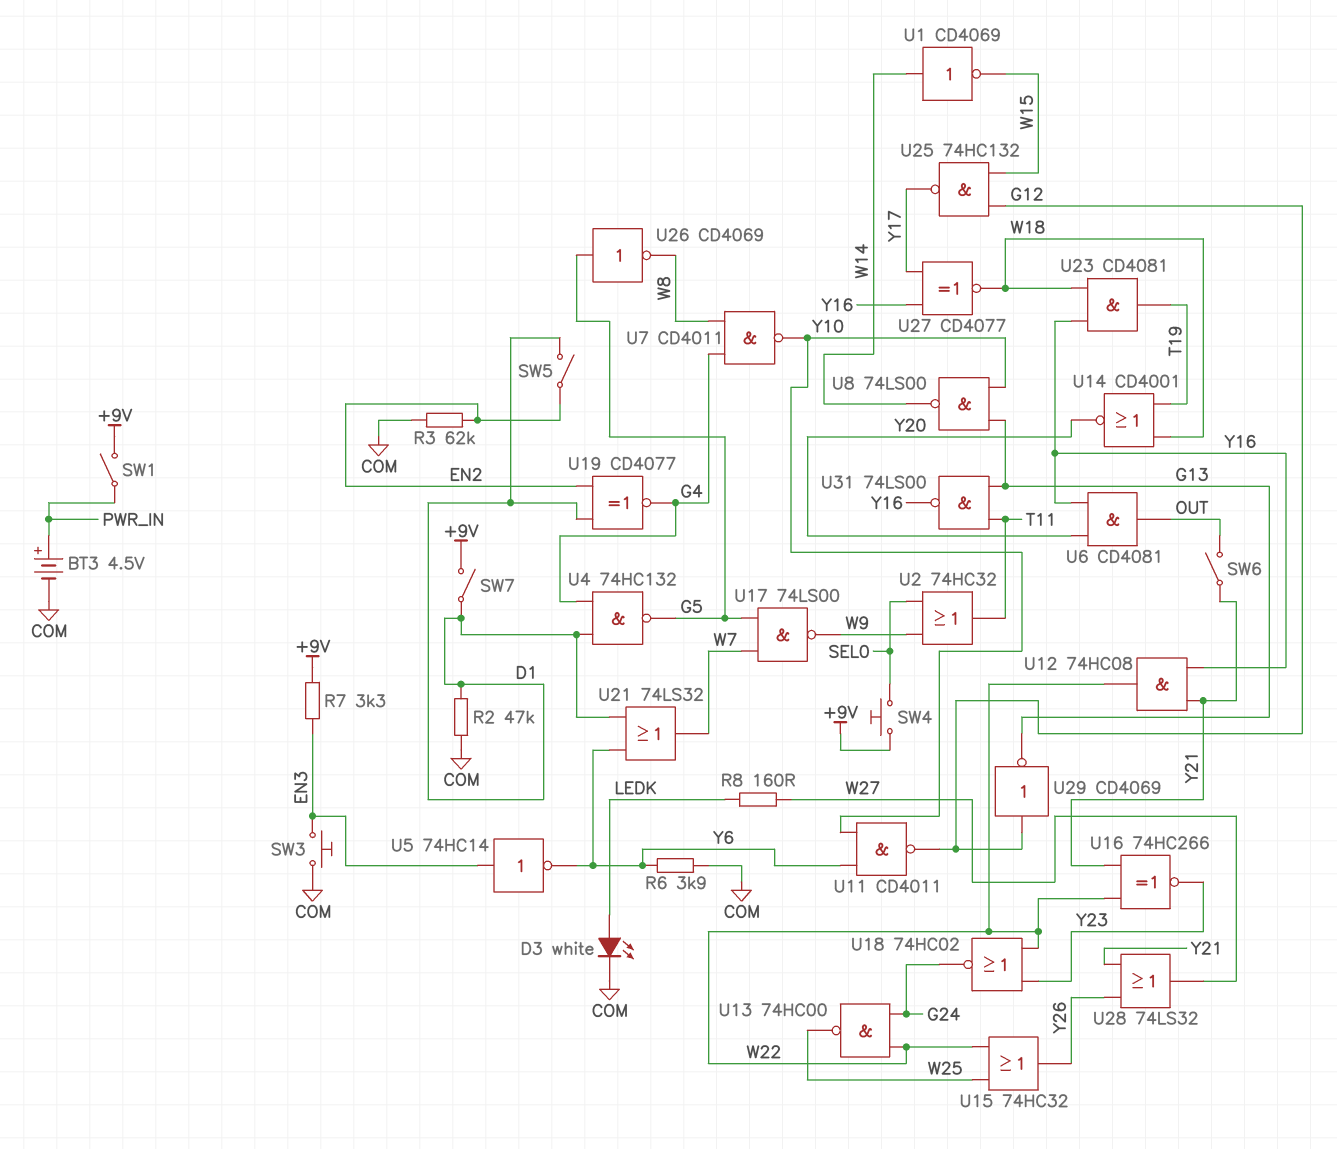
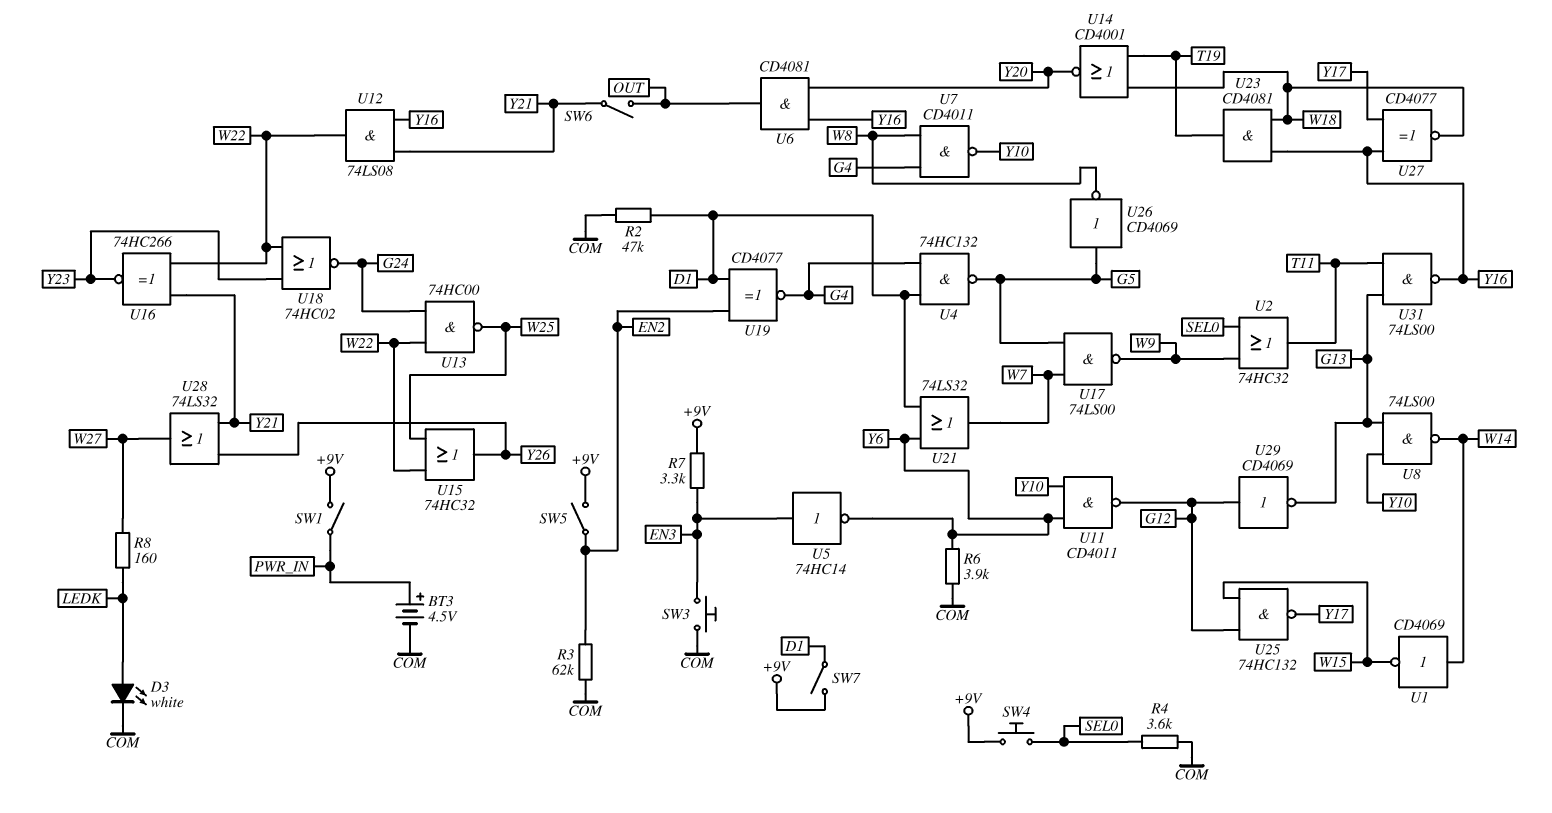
R4: none -> 3.6k (COM, SEL0)
SW5: switch (D1, EN2) -> switch (+9V, EN2)
U12: AND 74HC08 (in Y16, in Y21, out W22) -> AND 74LS08 (in Y16, in Y21, out W22)

